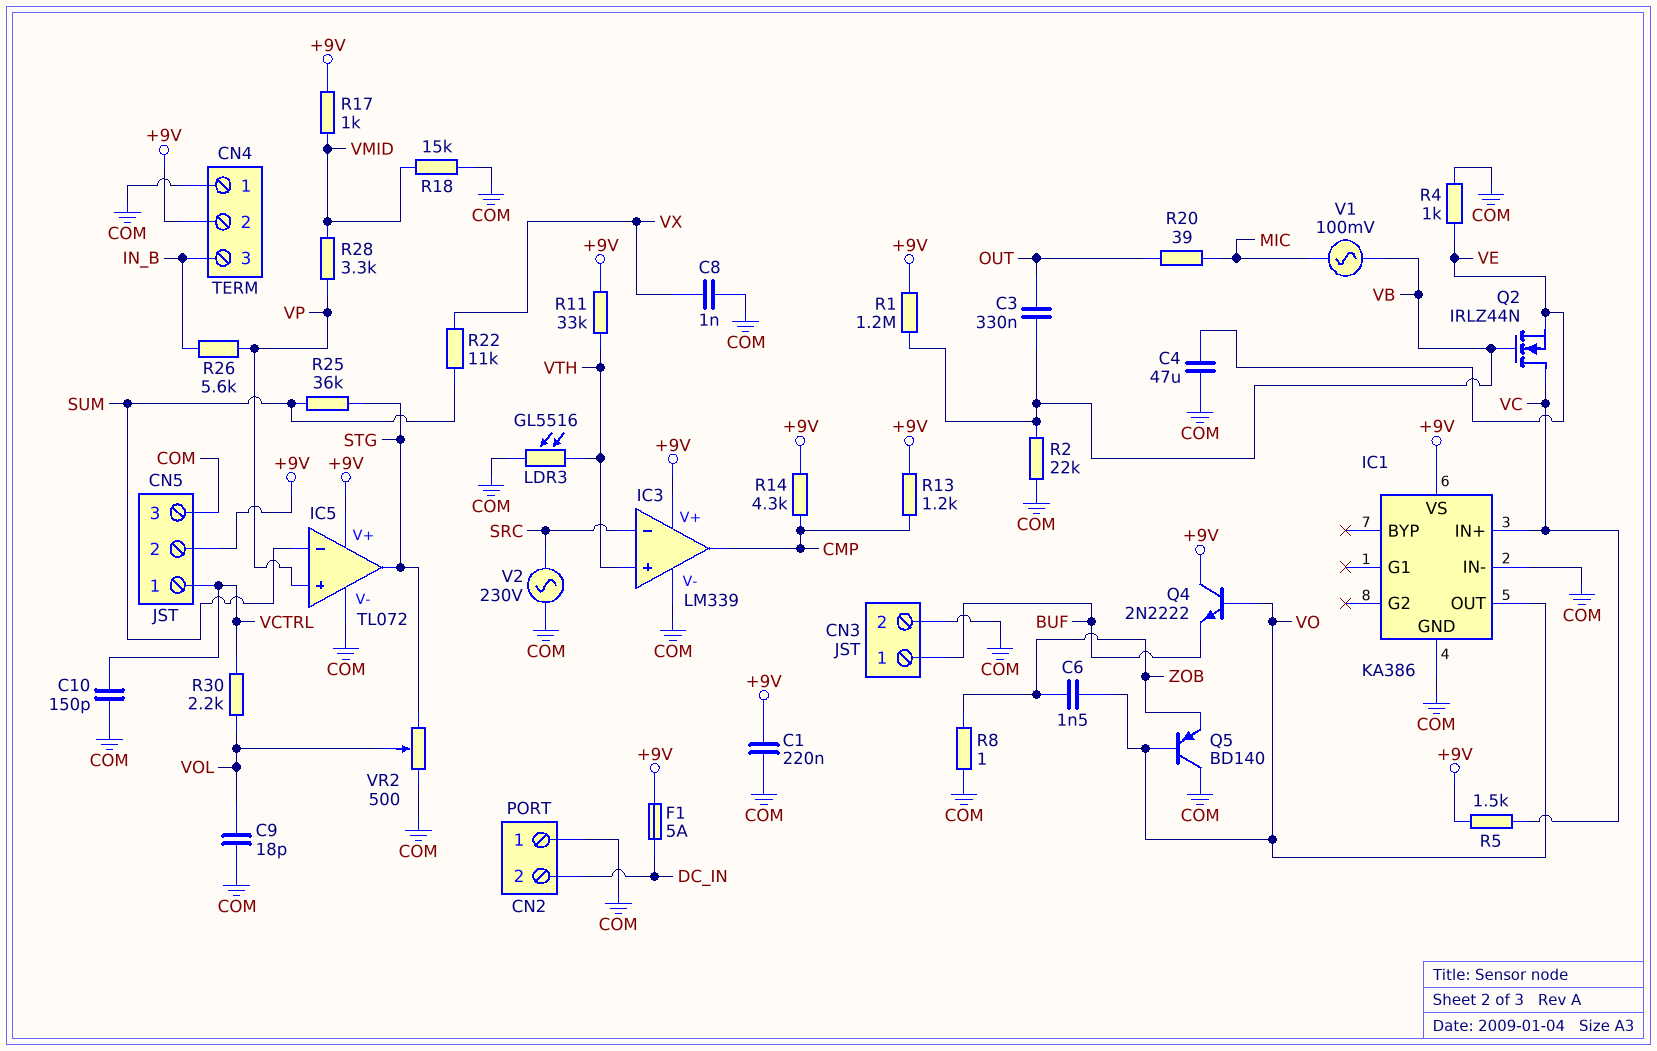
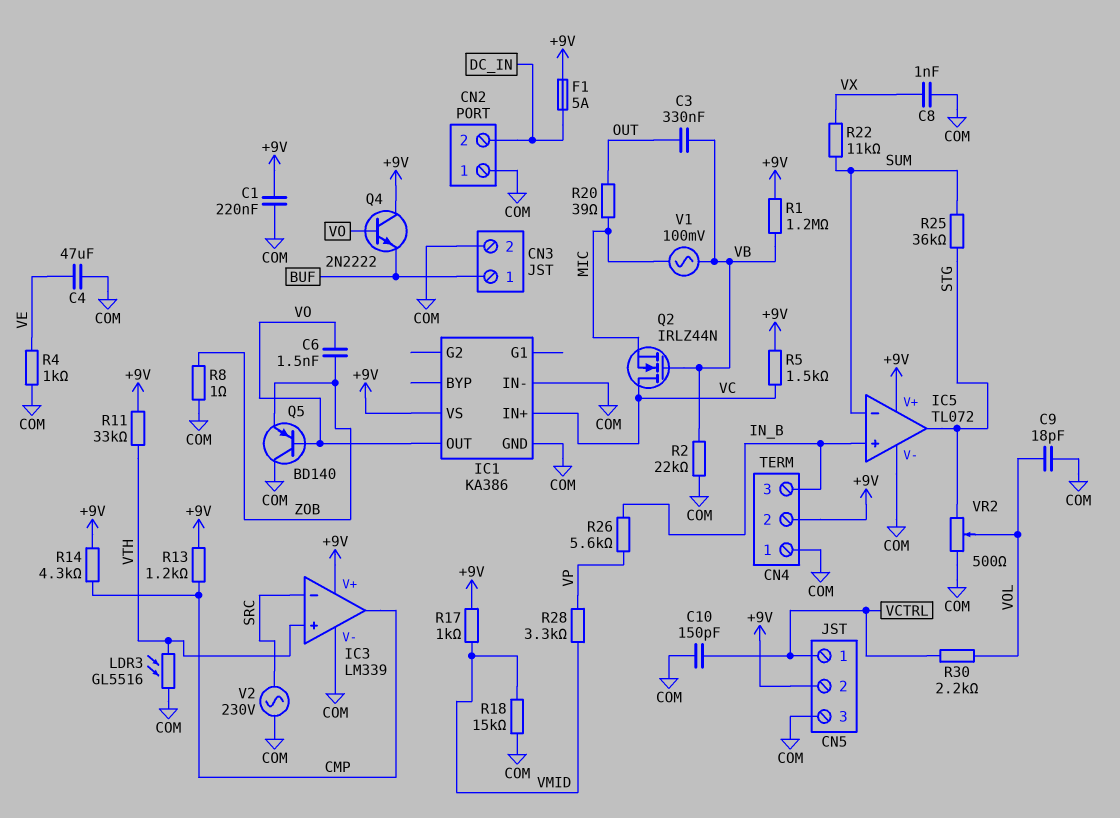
IC5 pin in+: VP -> IN_B
Q2: NMOS IRLZ44N (G VB, D VC, S VE) -> NMOS IRLZ44N (G VB, D VC, S MIC)

